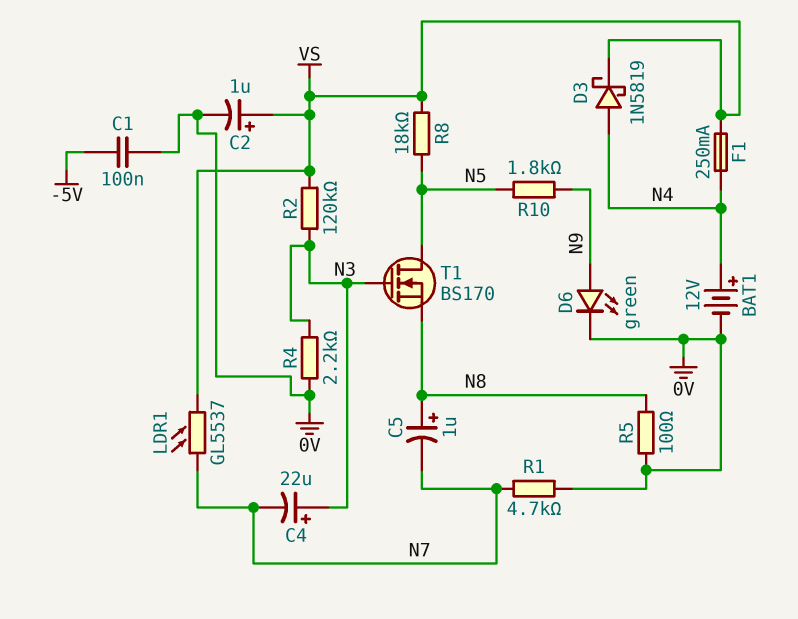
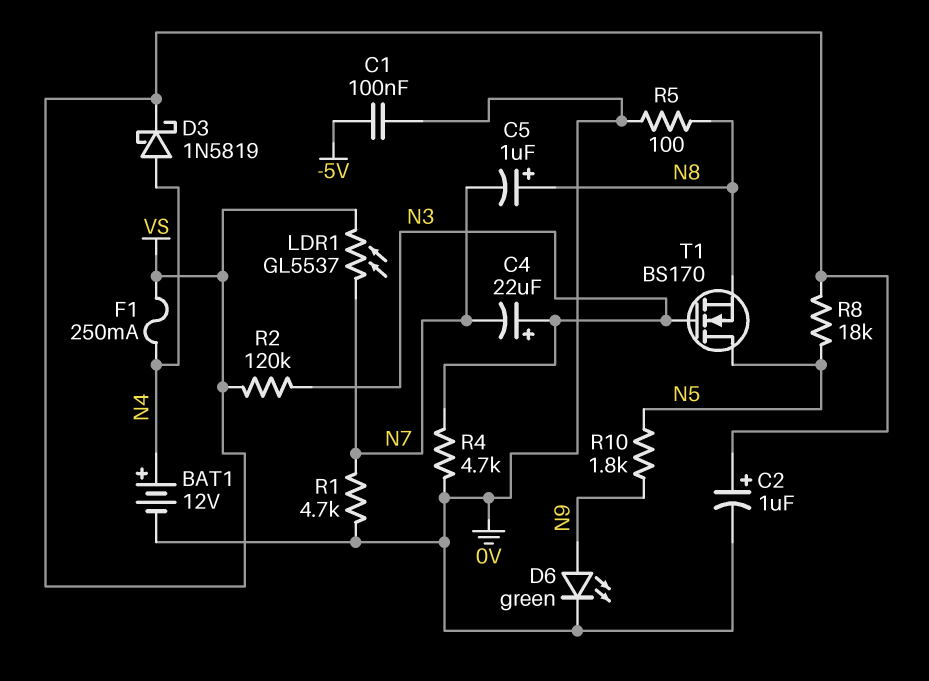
R4: 2.2k (0V, N3) -> 4.7k (0V, N3)

